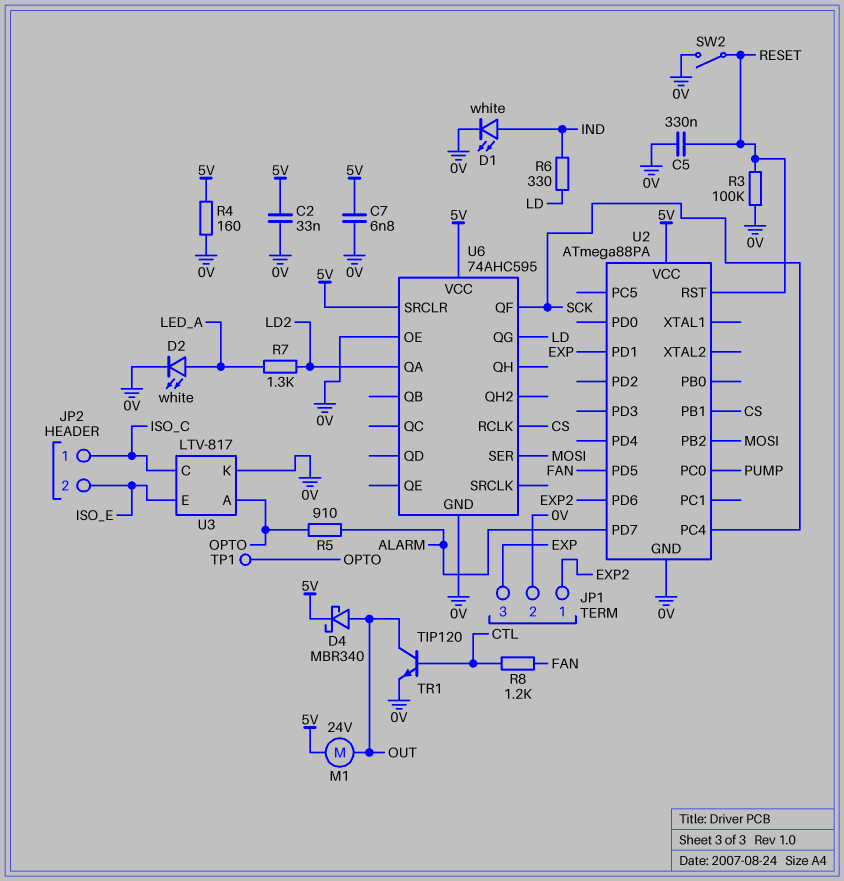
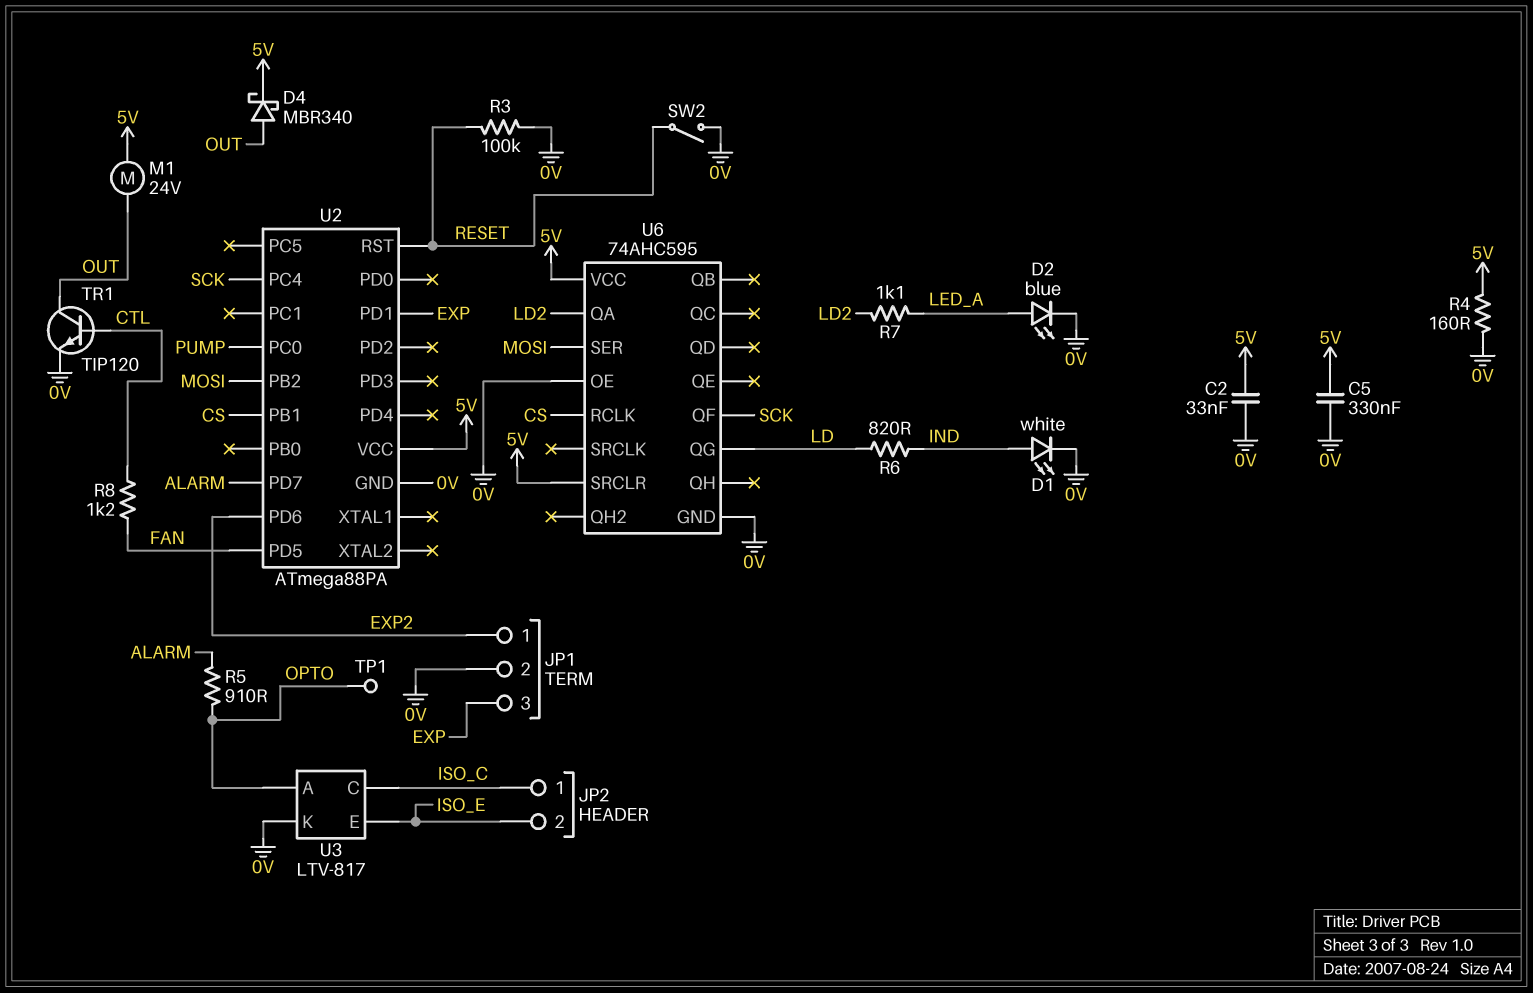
C5: 330nF (0V, RESET) -> 330nF (0V, 5V)
C7: 6.8nF (0V, 5V) -> none
D2: LED white (A LED_A, K 0V) -> LED blue (A LED_A, K 0V)
R6: 330 (IND, LD) -> 820 (IND, LD)
R7: 1.3k (LD2, LED_A) -> 1.1k (LD2, LED_A)

